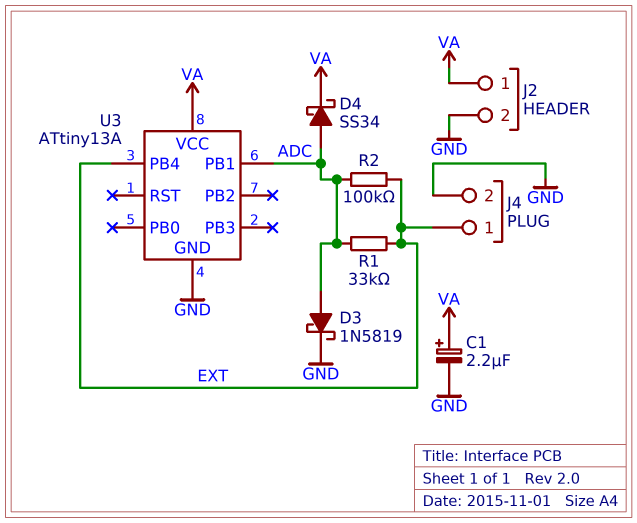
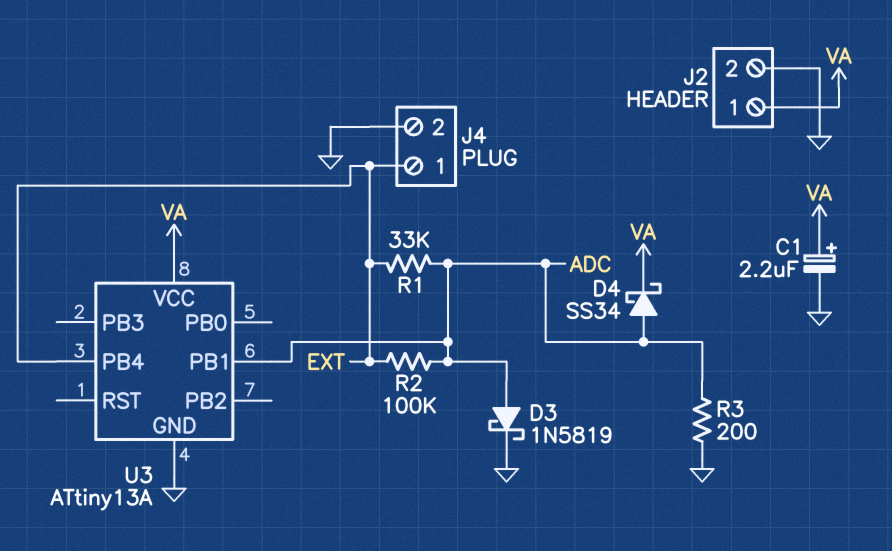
R3: none -> 200 (ADC, GND)

